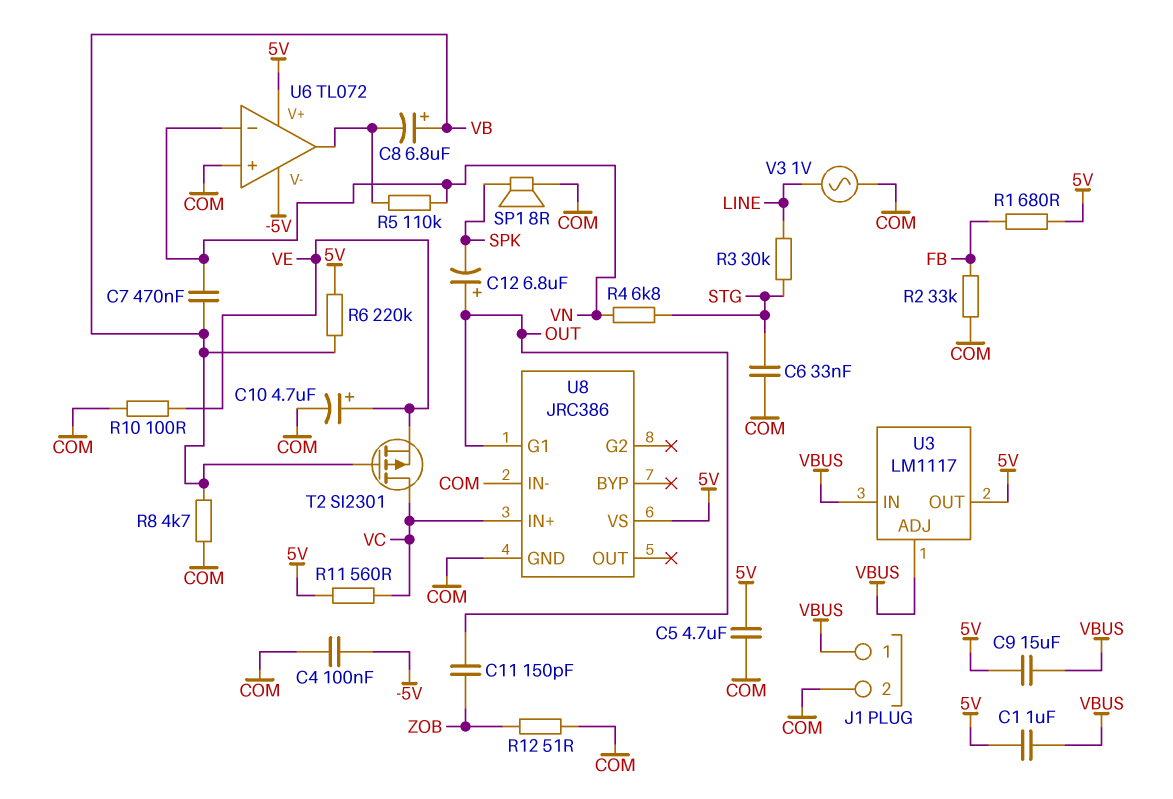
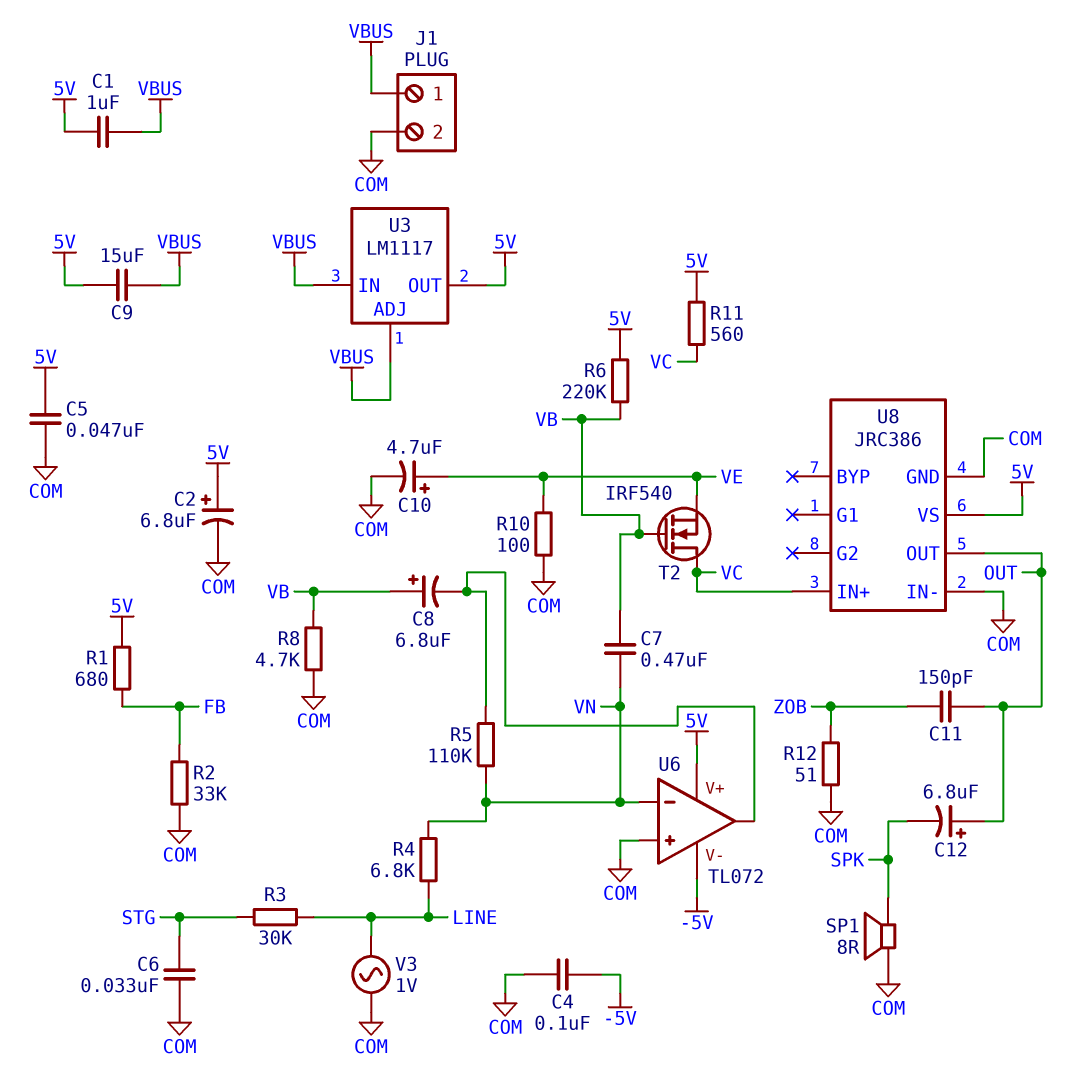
C2: none -> 6.8uF (plus 5V, minus COM)
C5: 4.7uF (5V, COM) -> 47nF (5V, COM)
R4: 6.8k (STG, VN) -> 6.8k (LINE, VN)
T2: PMOS SI2301 (G VB, D VC, S VE) -> NMOS IRF540 (G VB, D VC, S VE)
U8 pin G1: OUT -> none
U8 pin OUT: none -> OUT

